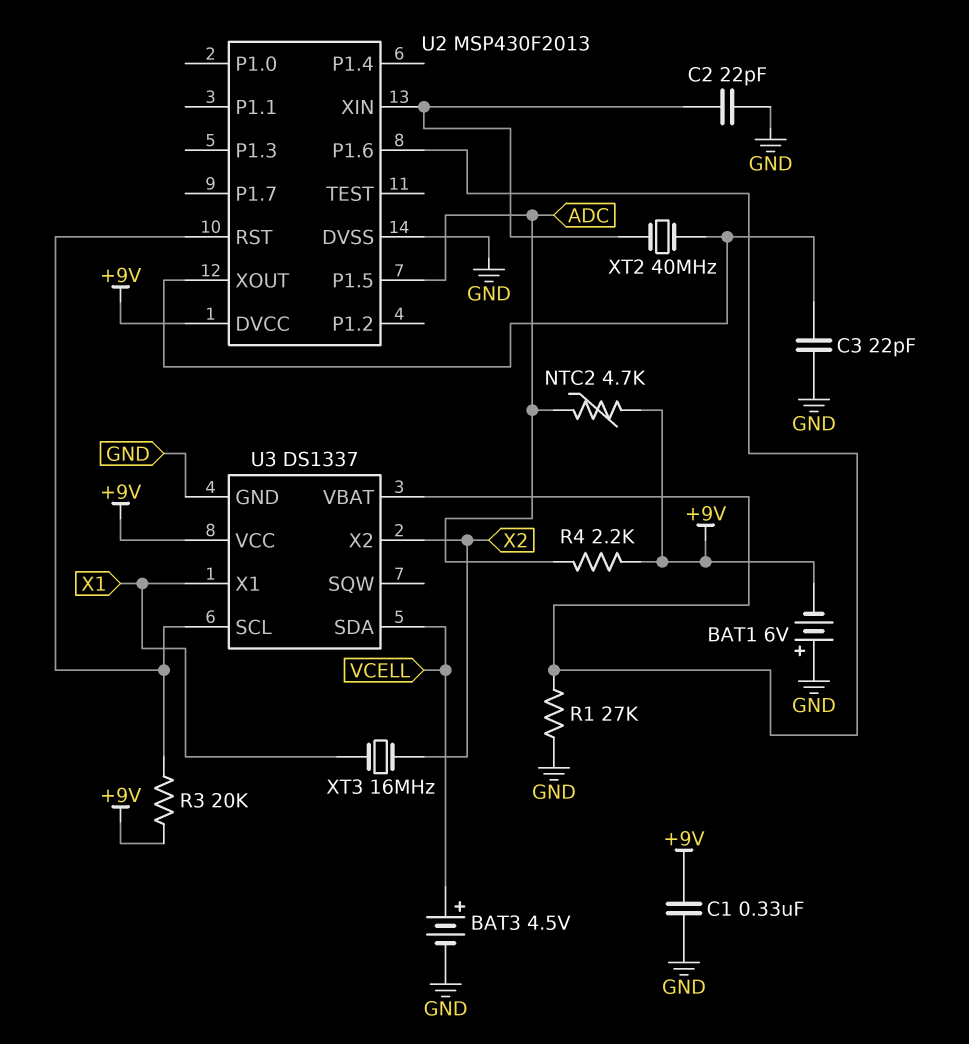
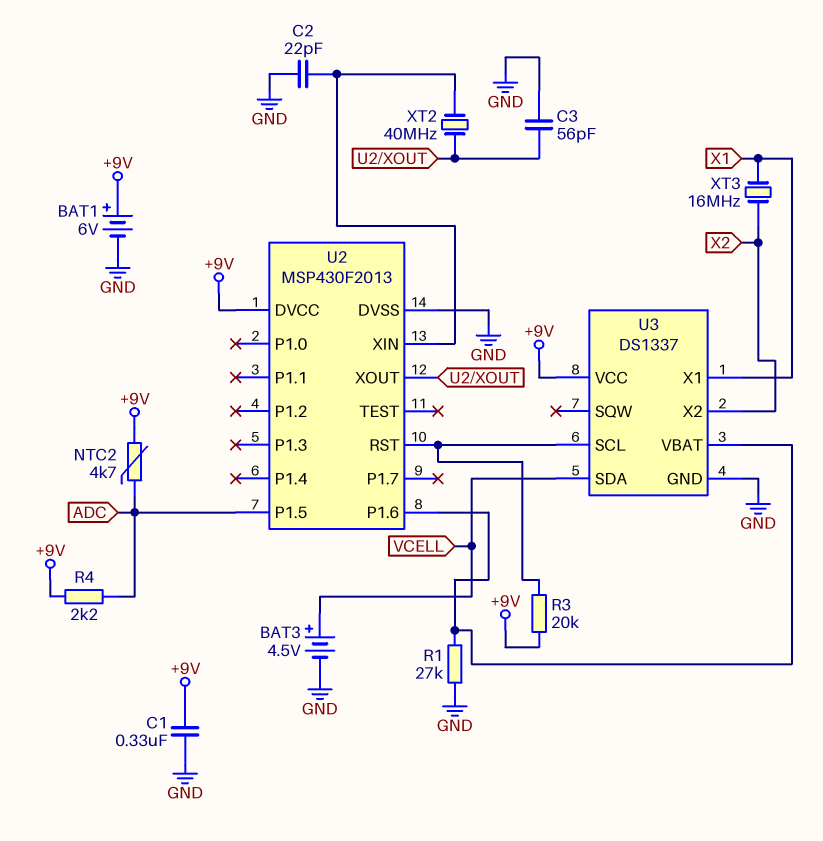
BAT1: 6V (plus GND, minus +9V) -> 6V (plus +9V, minus GND)
C3: 22pF (GND, U2/XOUT) -> 56pF (GND, U2/XOUT)

